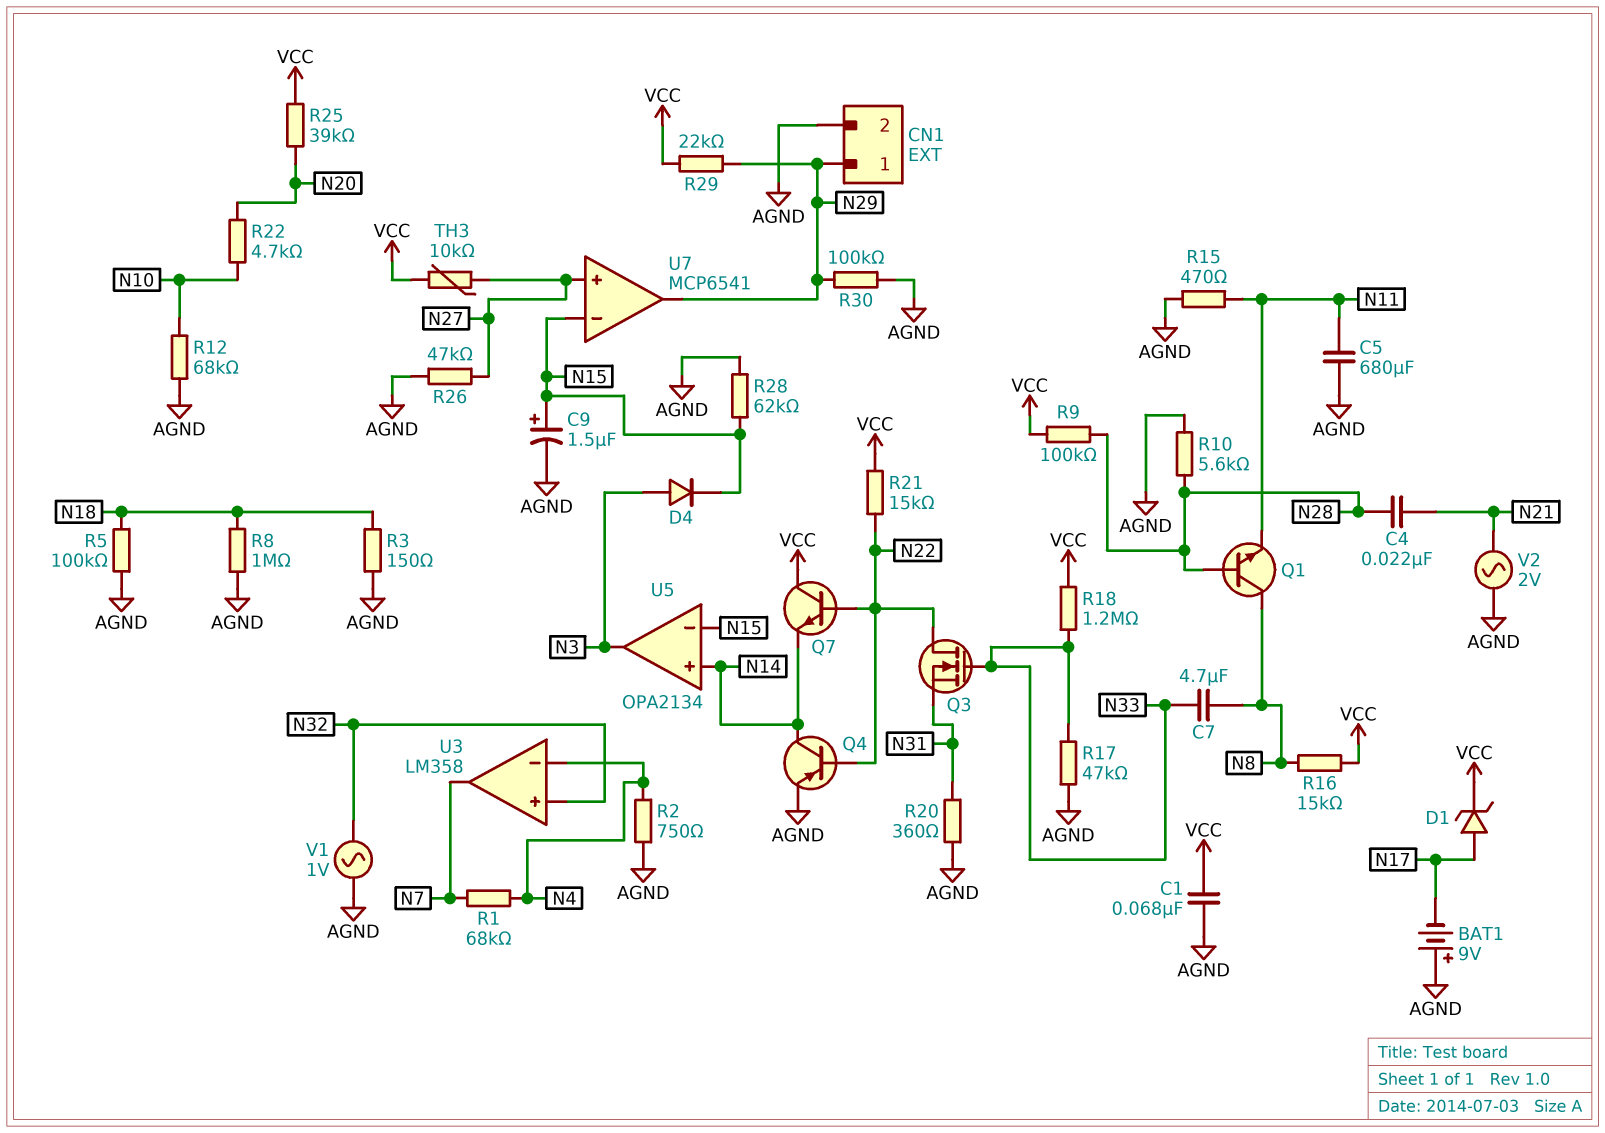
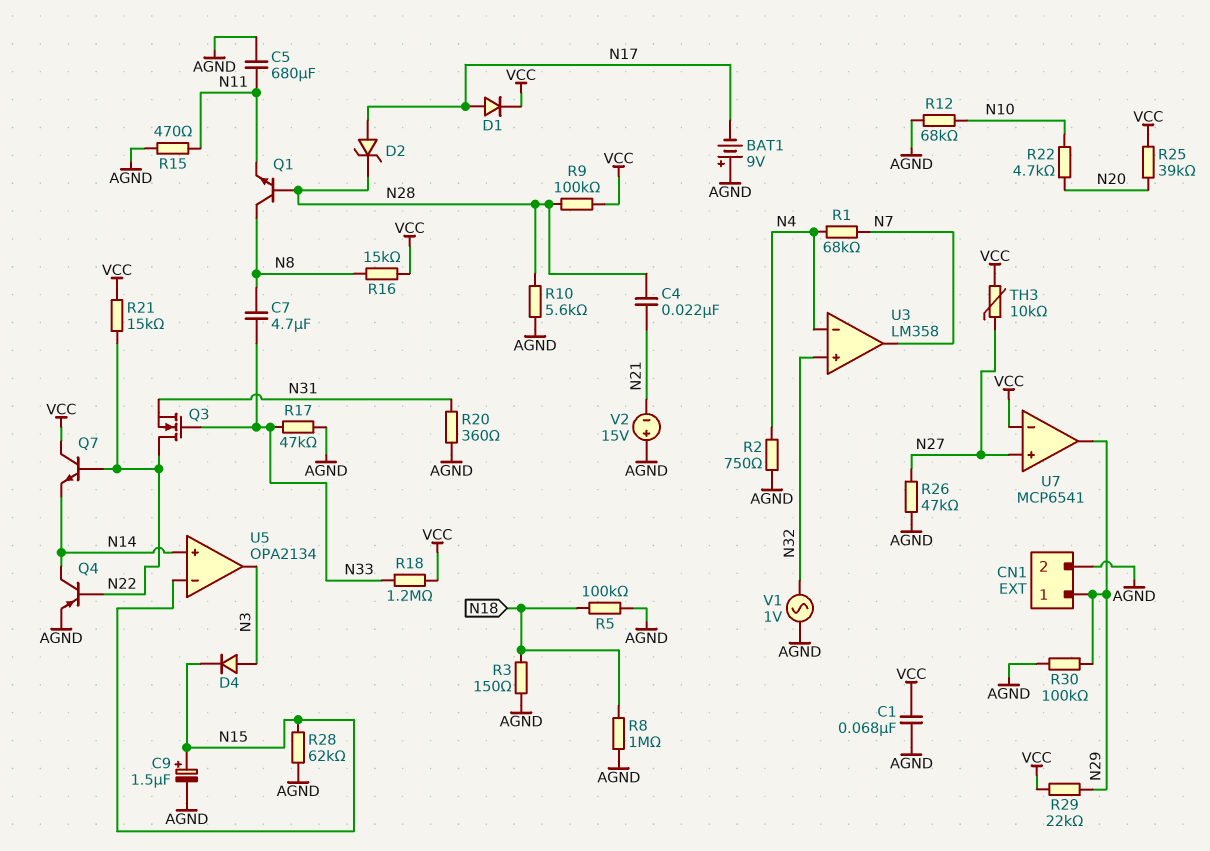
D1: zener (A N17, K VCC) -> diode (A N17, K VCC)
D2: none -> zener (A N17, K N28)
U7 pin in-: N15 -> VCC
V2: AC 2V (AGND, N21) -> 15V (plus AGND, minus N21)

